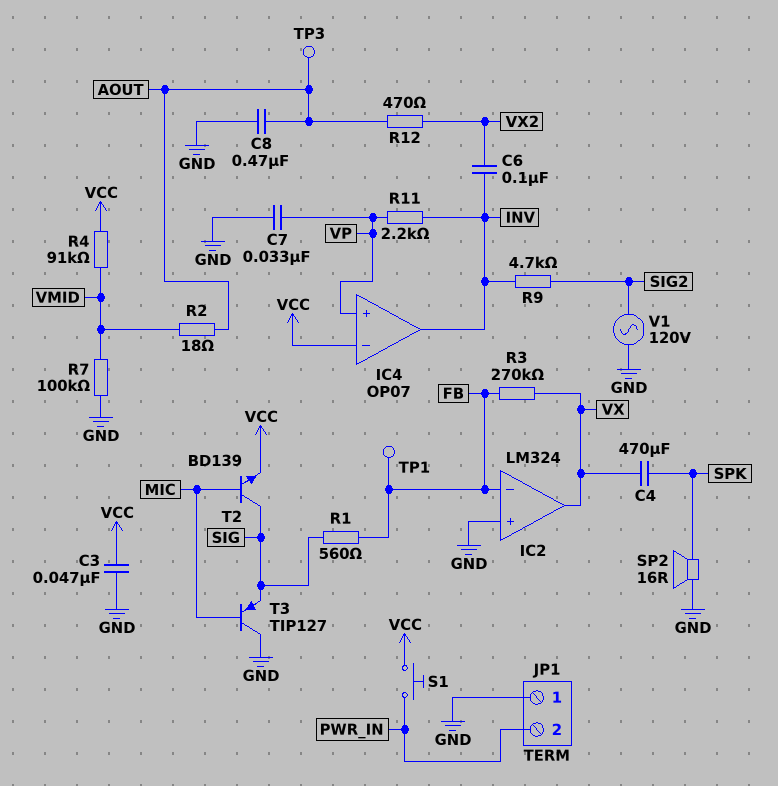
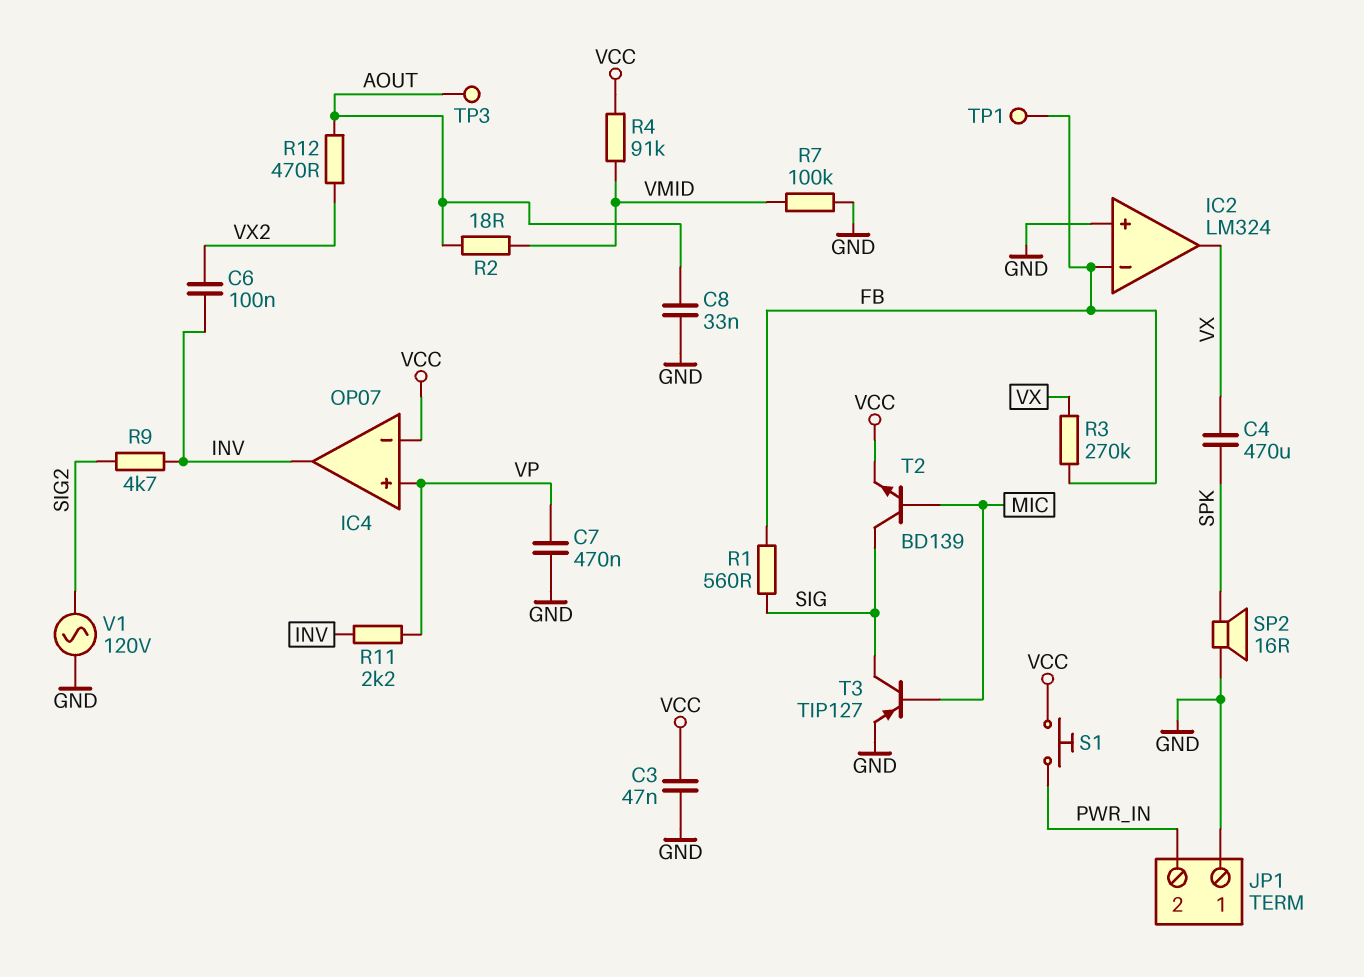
C7: 33nF (GND, VP) -> 470nF (GND, VP)
C8: 470nF (AOUT, GND) -> 33nF (AOUT, GND)
T3: PNP TIP127 (B MIC, C GND, E SIG) -> PNP TIP127 (B MIC, C SIG, E GND)

